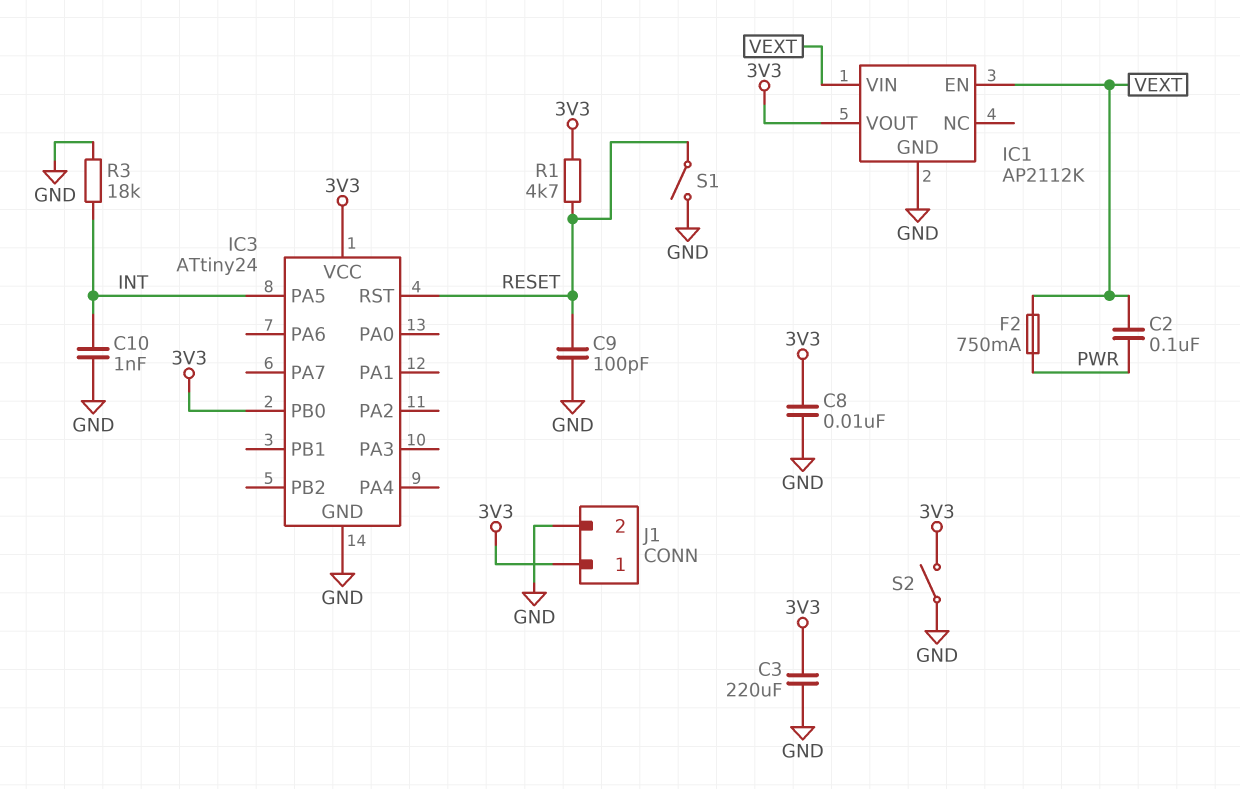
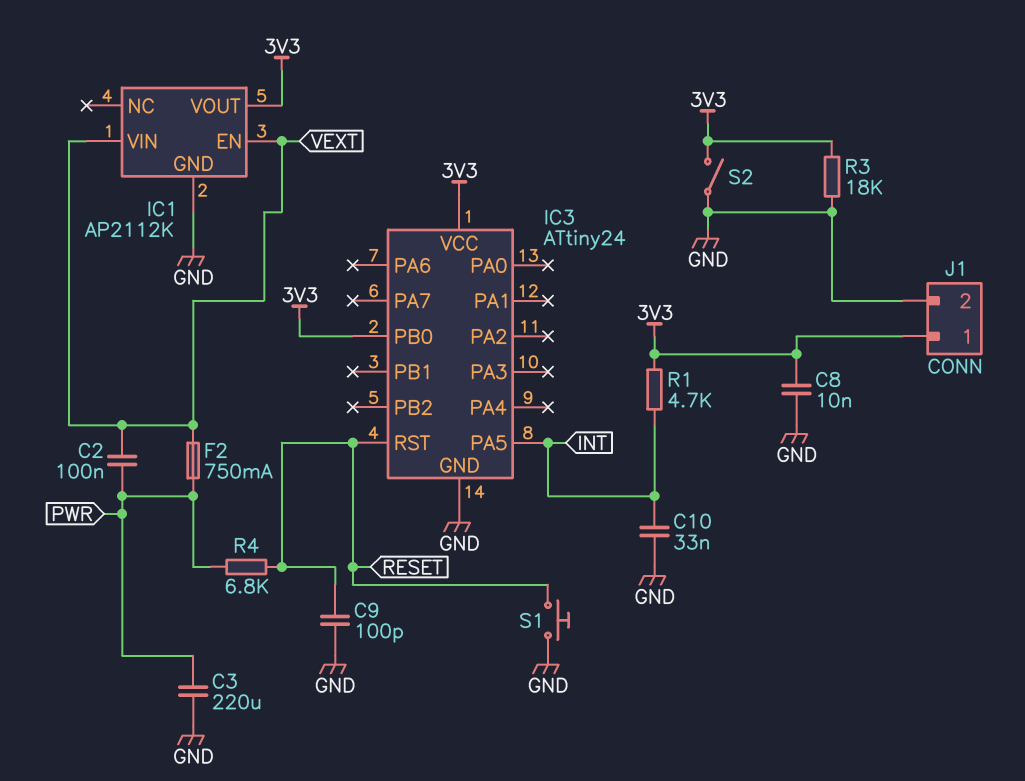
C3: 220uF (3V3, GND) -> 220uF (GND, PWR)
C10: 1nF (GND, INT) -> 33nF (GND, INT)
R1: 4.7k (3V3, RESET) -> 4.7k (3V3, INT)
R3: 18k (GND, INT) -> 18k (3V3, GND)
R4: none -> 6.8k (PWR, RESET)
S1: switch (GND, RESET) -> button (GND, RESET)

